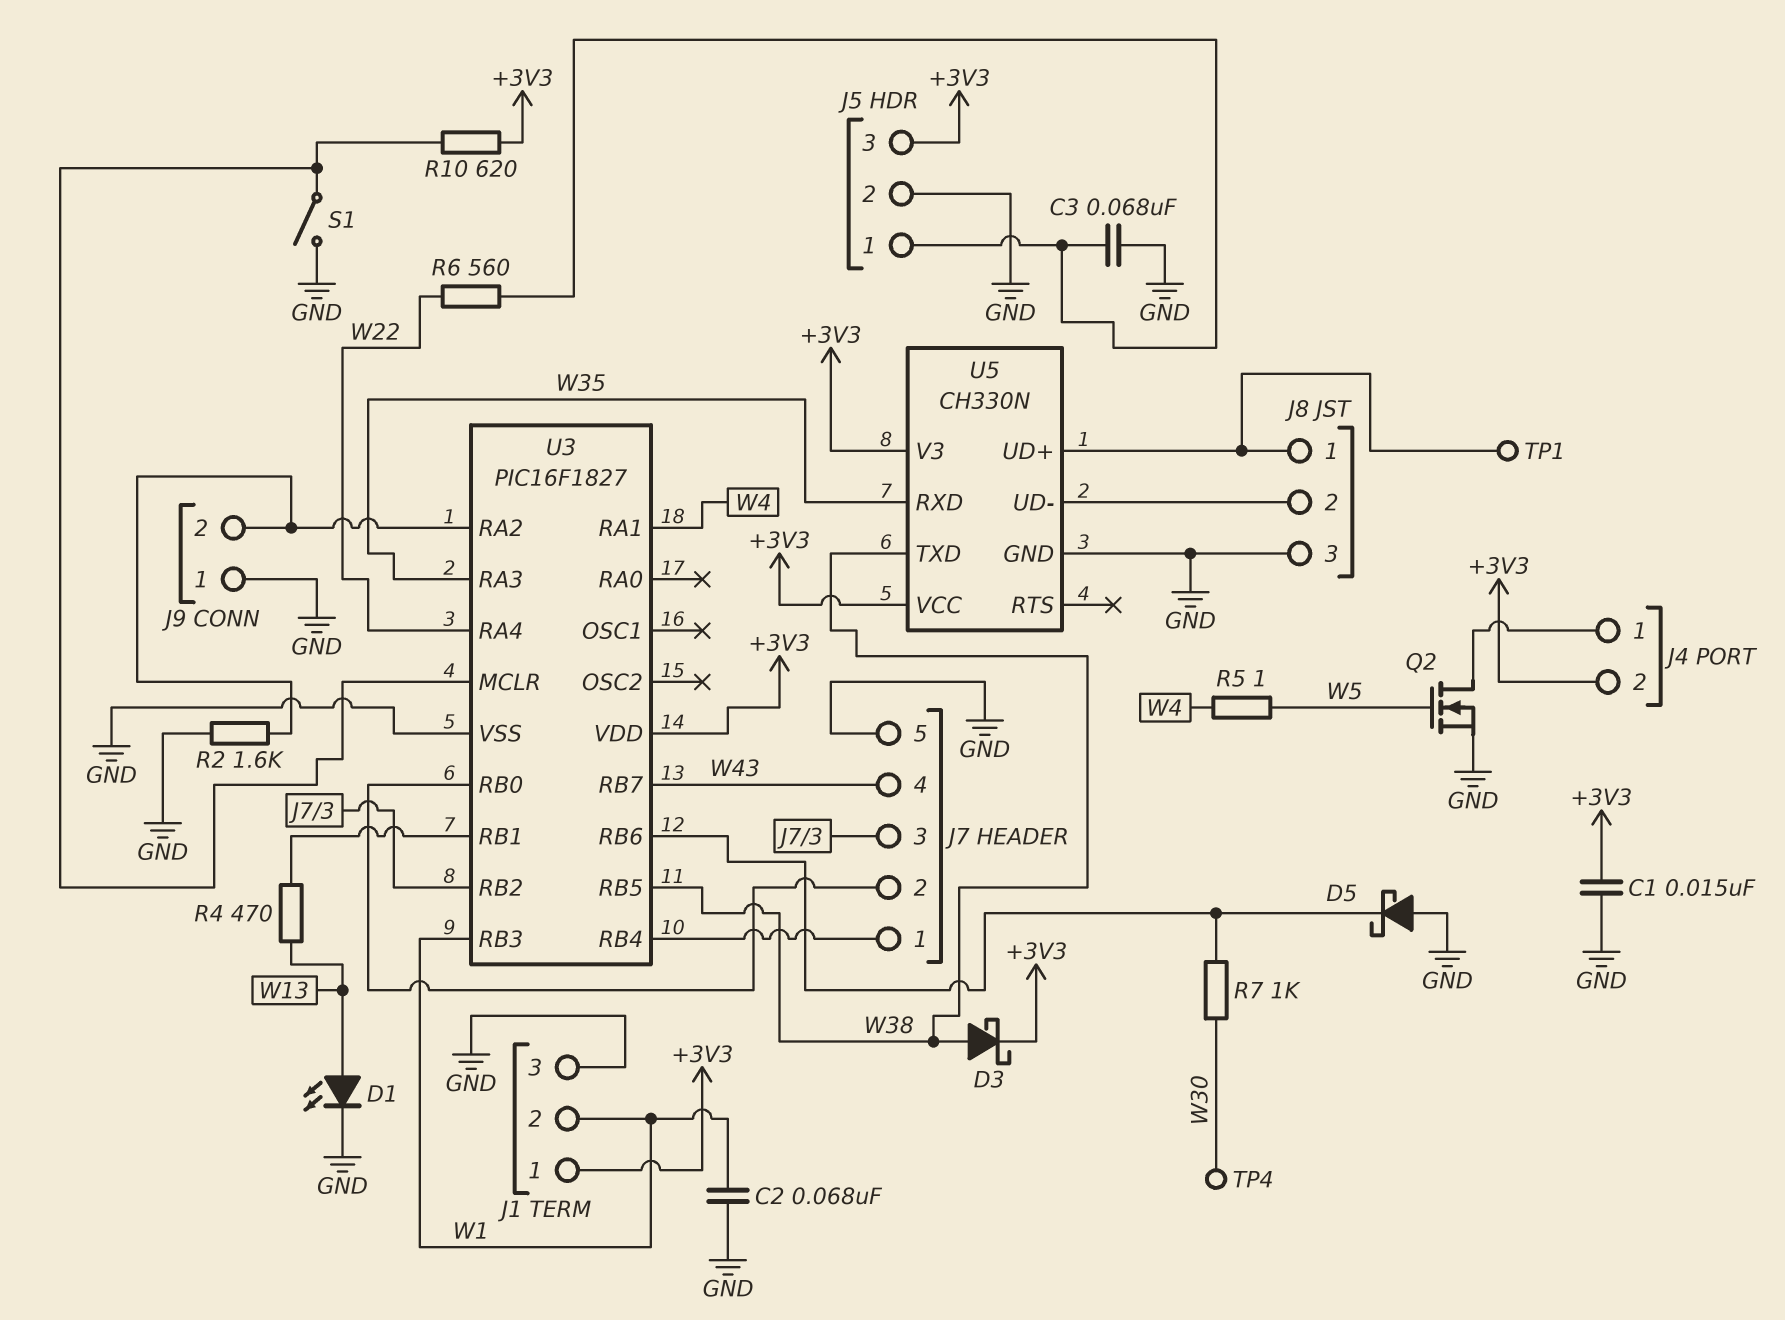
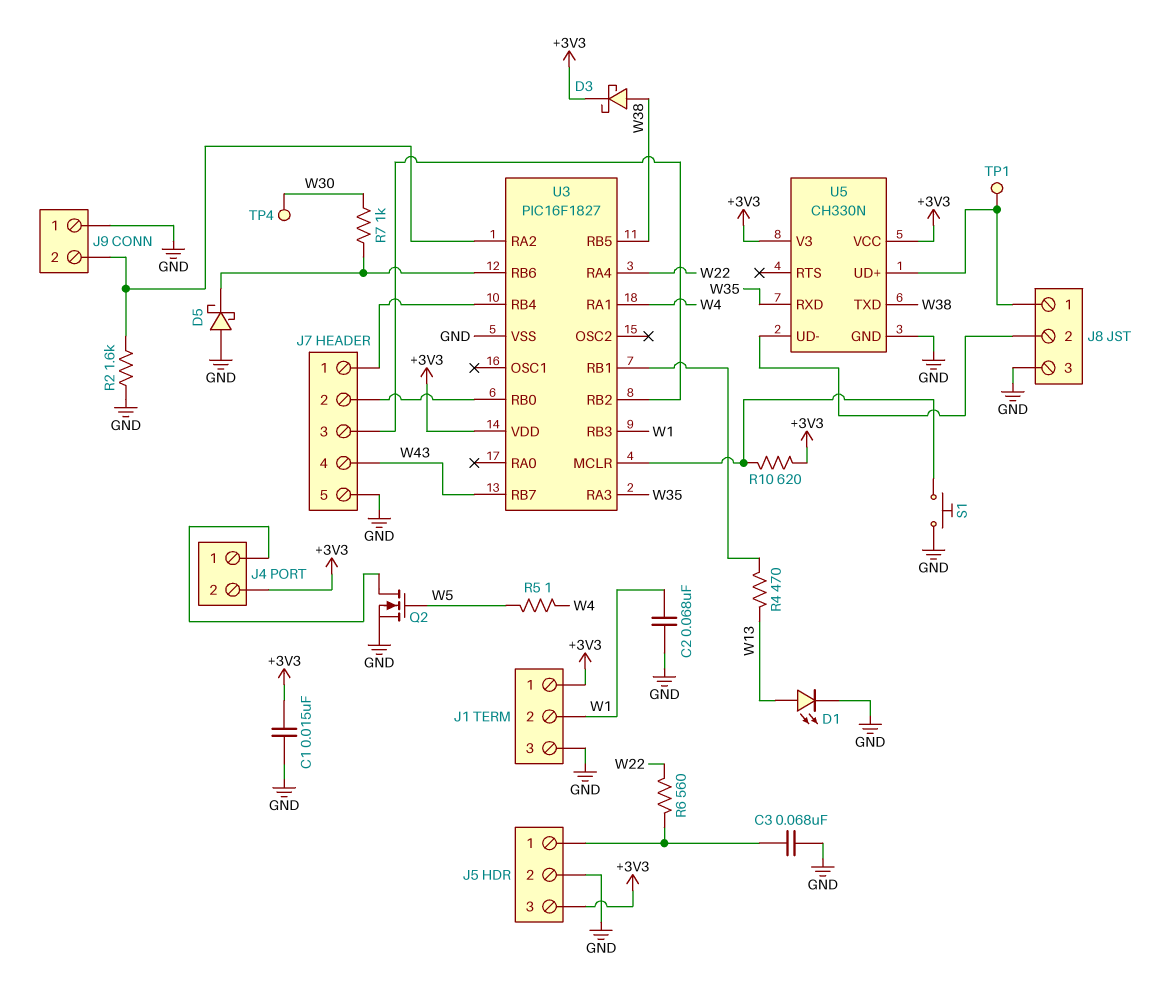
S1: switch (GND, U3/MCLR) -> button (GND, U3/MCLR)

